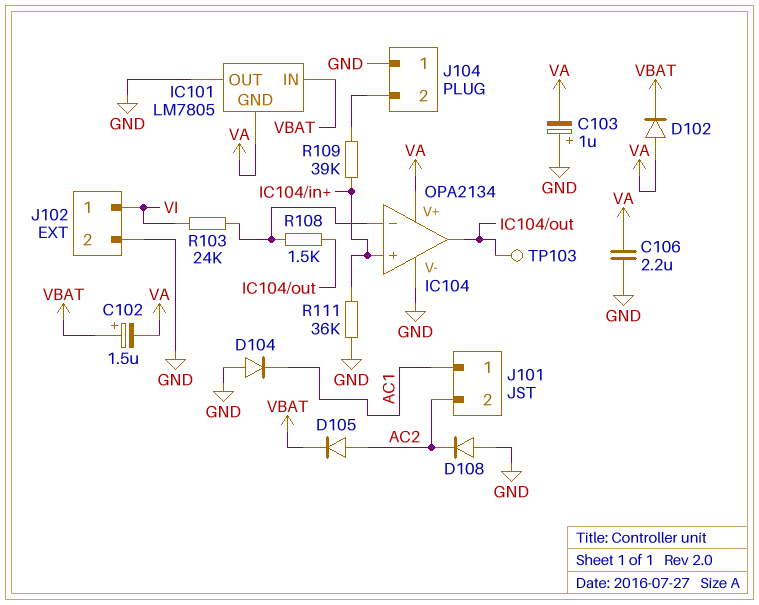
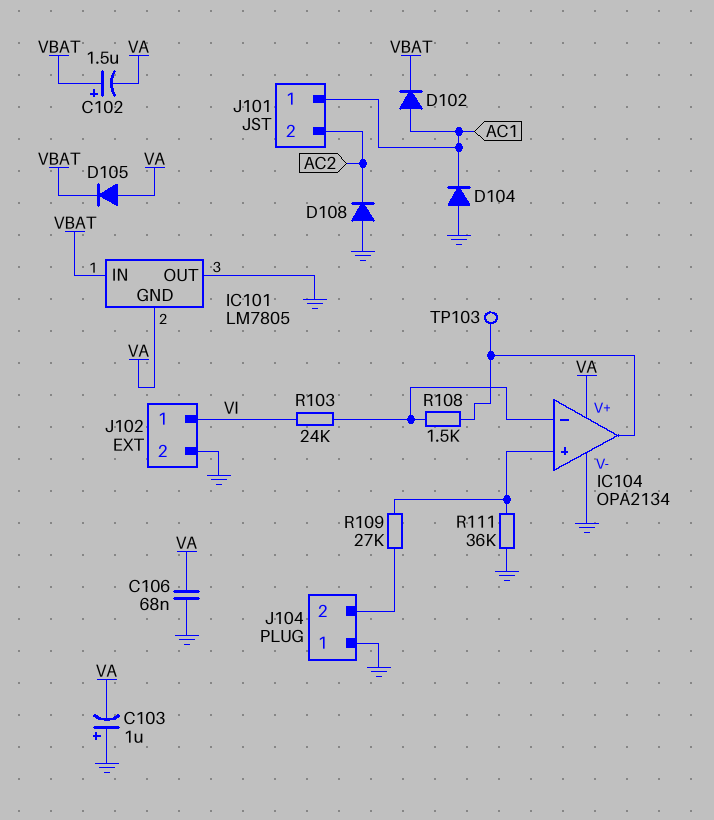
C106: 2.2uF (GND, VA) -> 68nF (GND, VA)
D102: diode (A VA, K VBAT) -> diode (A AC1, K VBAT)
D105: diode (A AC2, K VBAT) -> diode (A VA, K VBAT)
R109: 39k (IC104/in+, J104/2) -> 27k (IC104/in+, J104/2)

